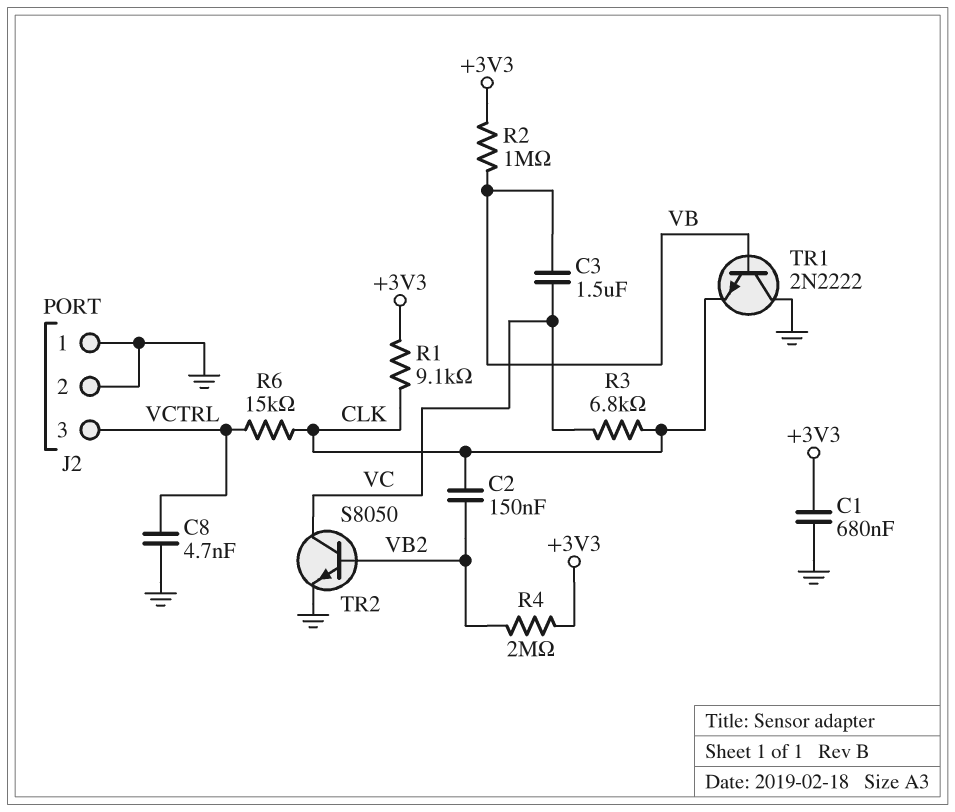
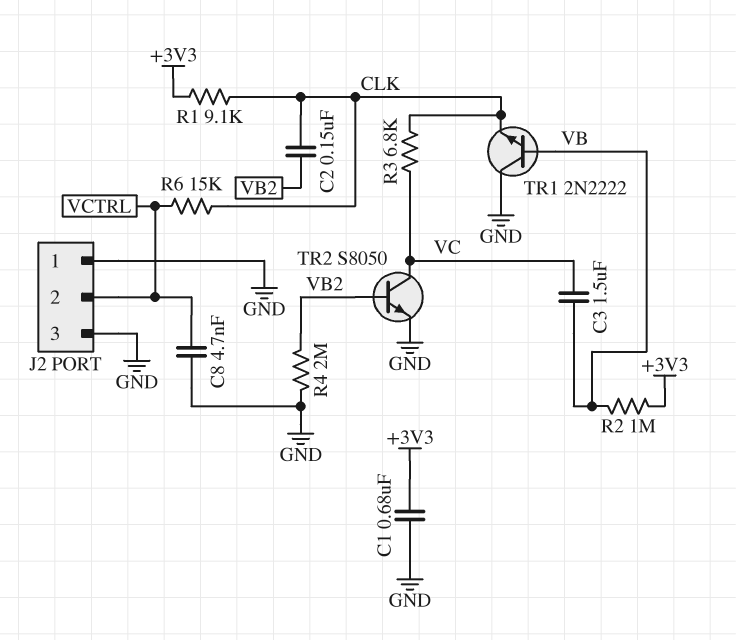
J2 pin 2: GND -> VCTRL
J2 pin 3: VCTRL -> GND
R4: 2M (+3V3, VB2) -> 2M (GND, VB2)

